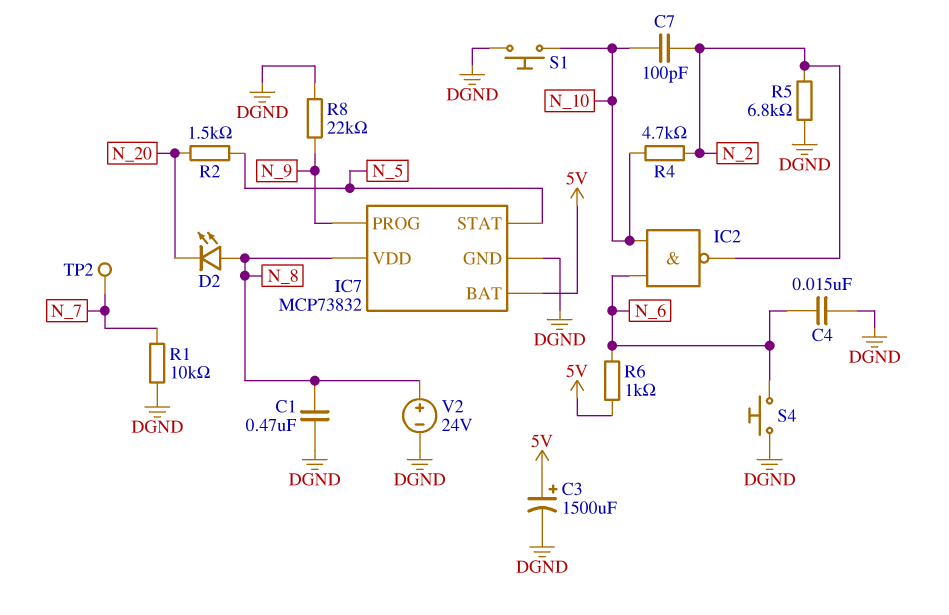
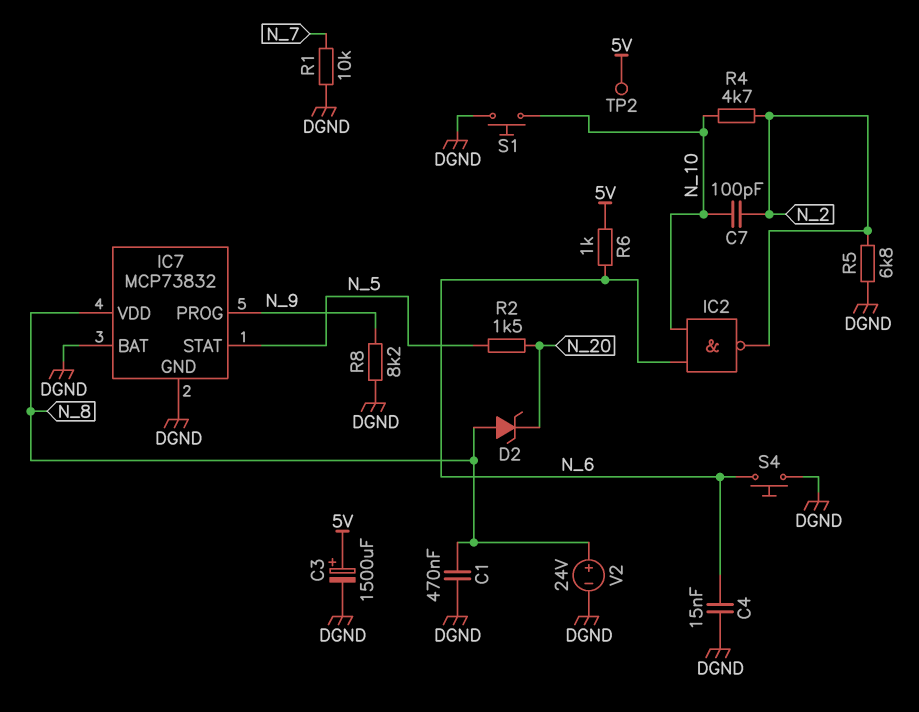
D2: LED (A N_8, K N_20) -> zener (A N_8, K N_20)
IC7 pin BAT: 5V -> DGND
R8: 22k (DGND, N_9) -> 8.2k (DGND, N_9)
TP2: test point (N_7) -> test point (5V)

